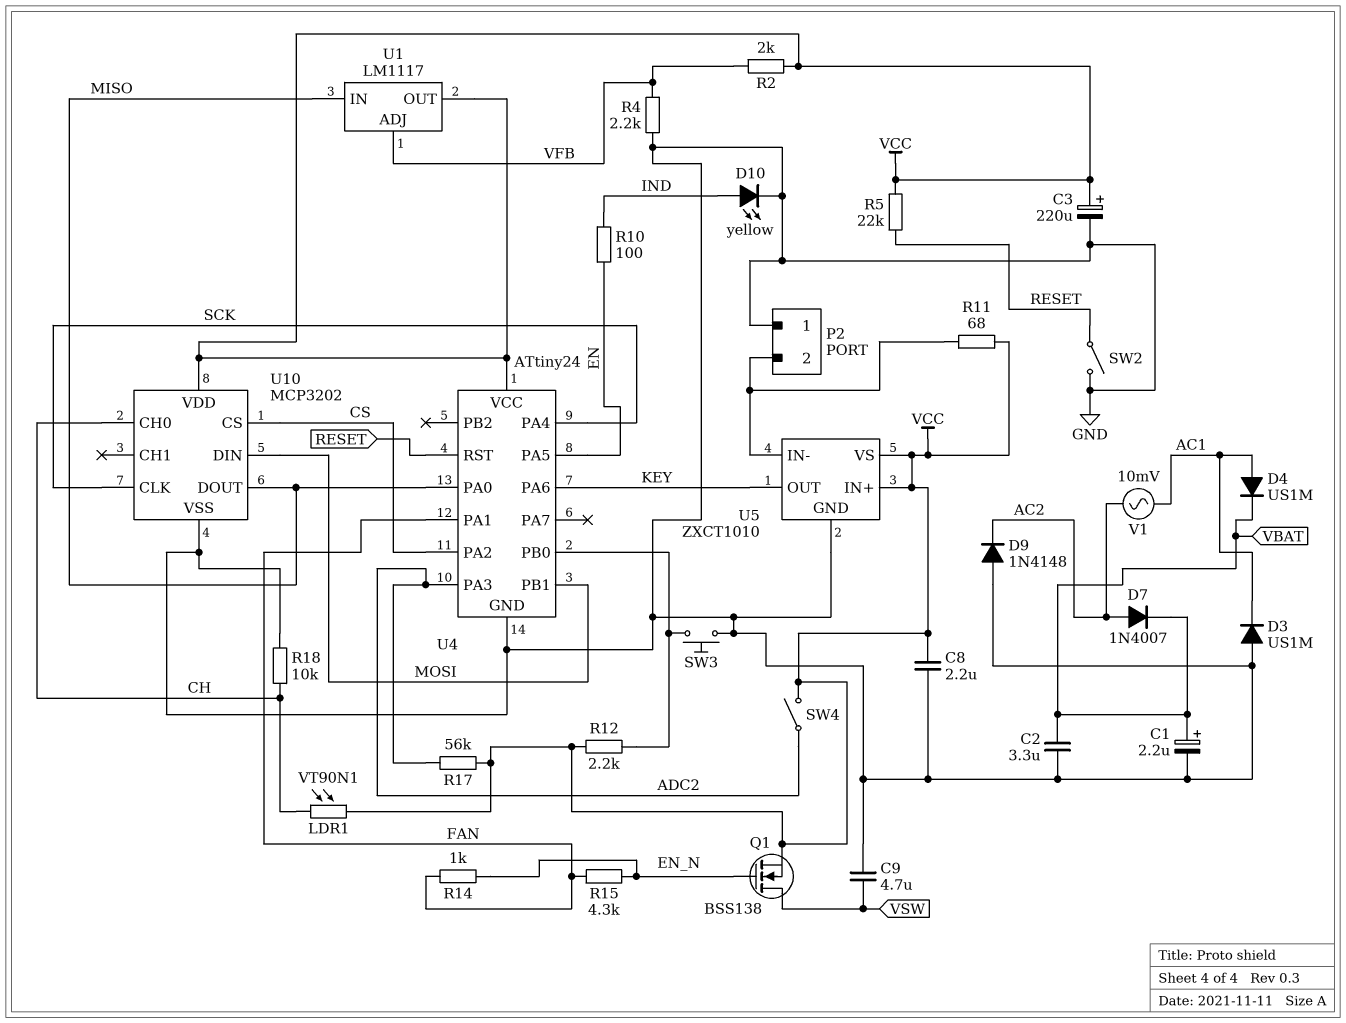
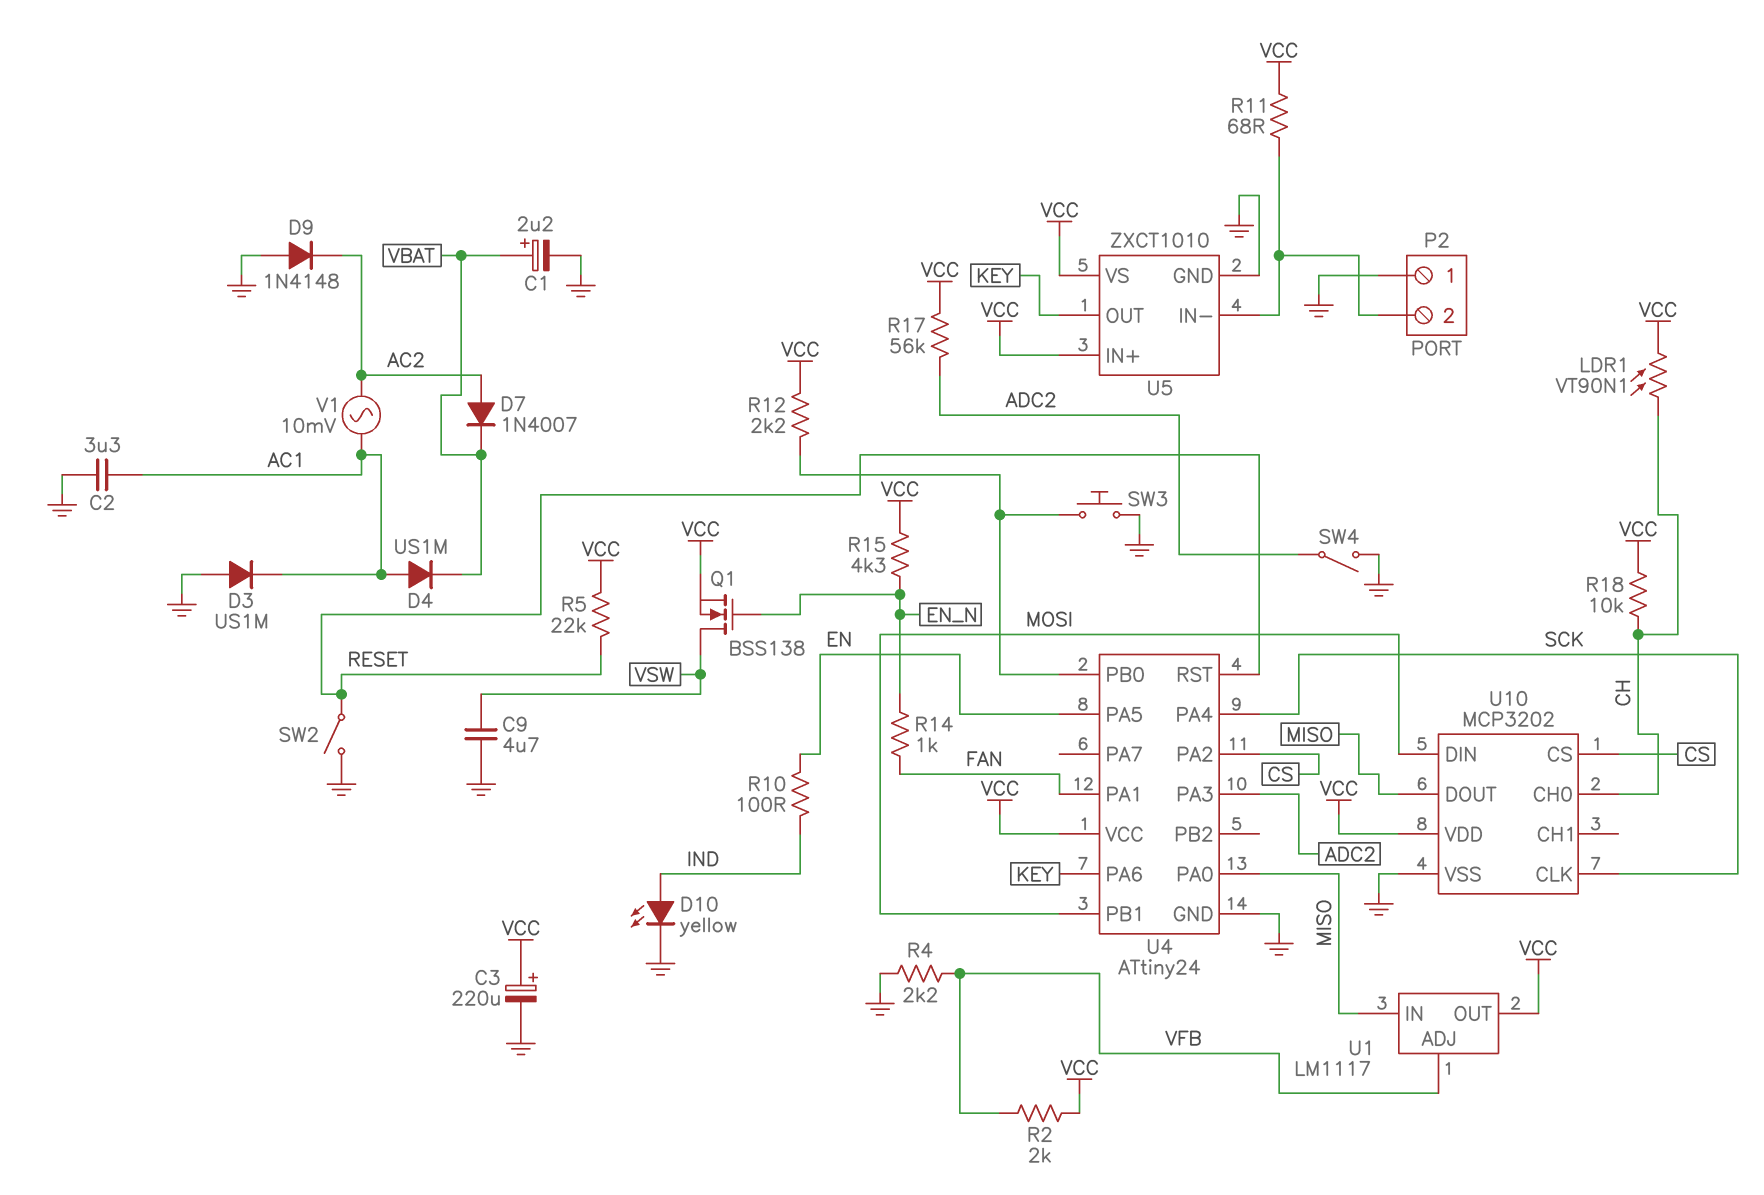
C2: 3.3uF (GND, VBAT) -> 3.3uF (AC1, GND)
C8: 2.2uF (GND, VCC) -> none
R15: 4.3k (EN_N, FAN) -> 4.3k (EN_N, VCC)
R18: 10k (CH, GND) -> 10k (CH, VCC)
SW4: switch (ADC2, VCC) -> switch (ADC2, GND)

